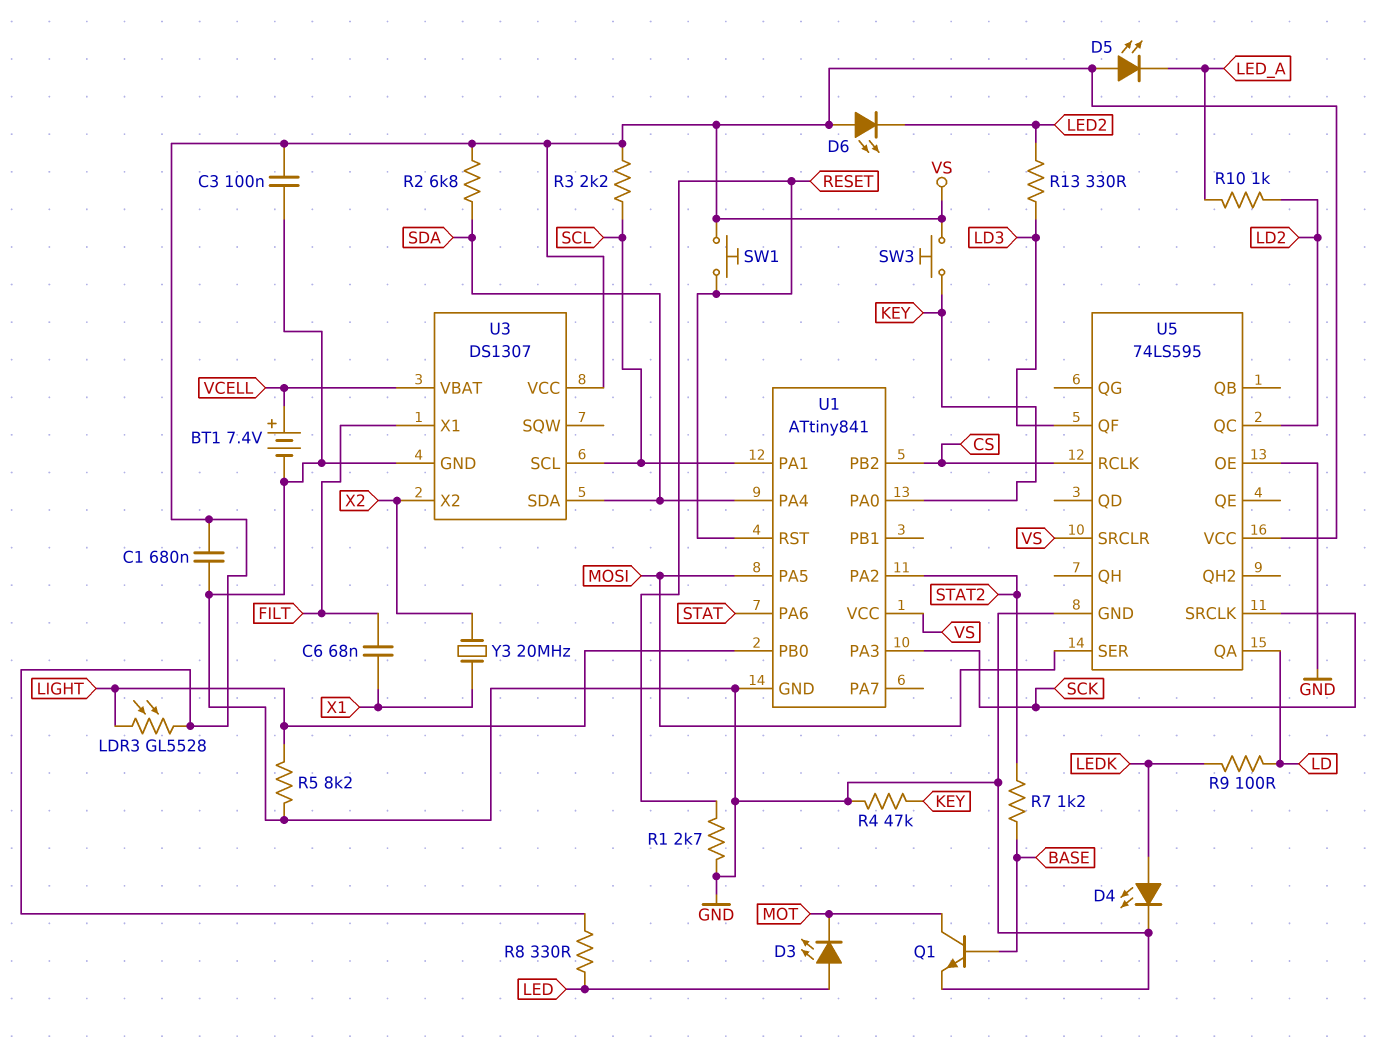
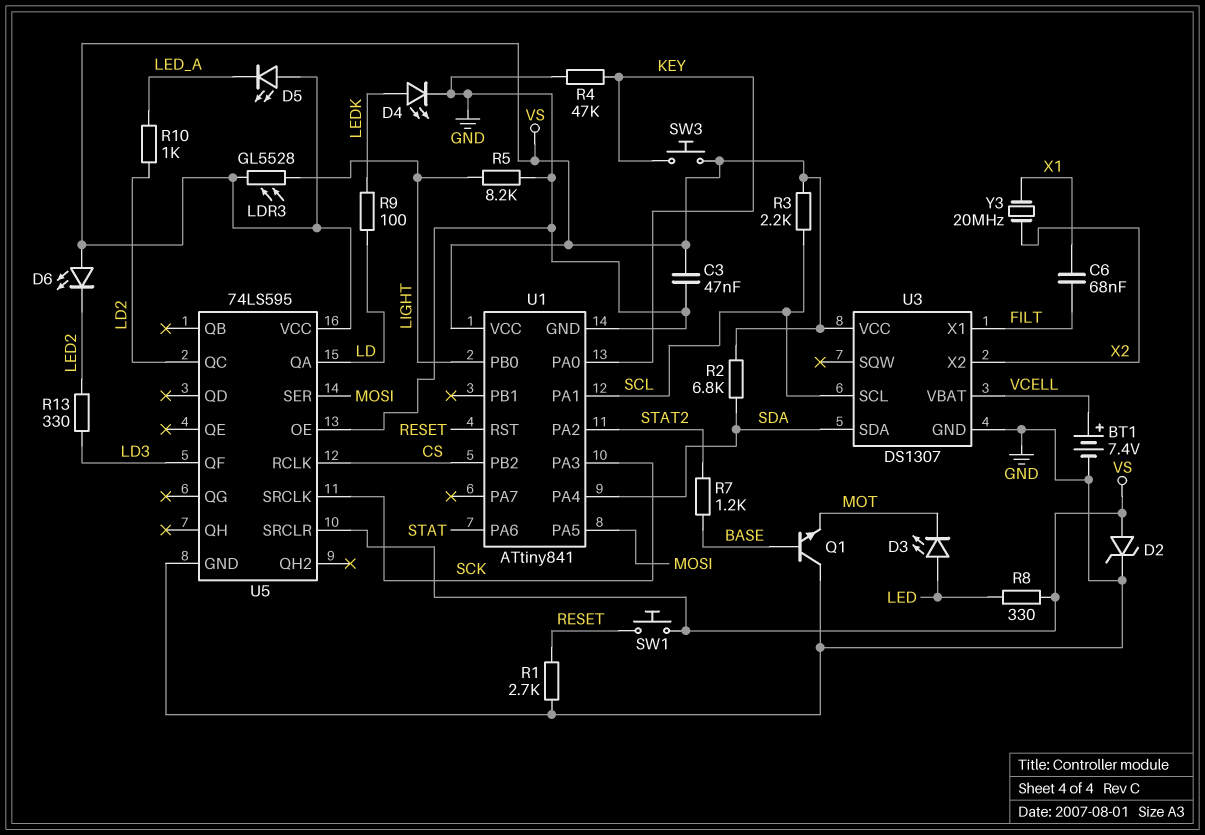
C1: 680nF (GND, VS) -> none
C3: 100nF (GND, VS) -> 47nF (GND, VS)
D2: none -> zener (A VS, K GND)
Q1: NPN (B BASE, C MOT, E GND) -> NPN (B BASE, C GND, E MOT)

